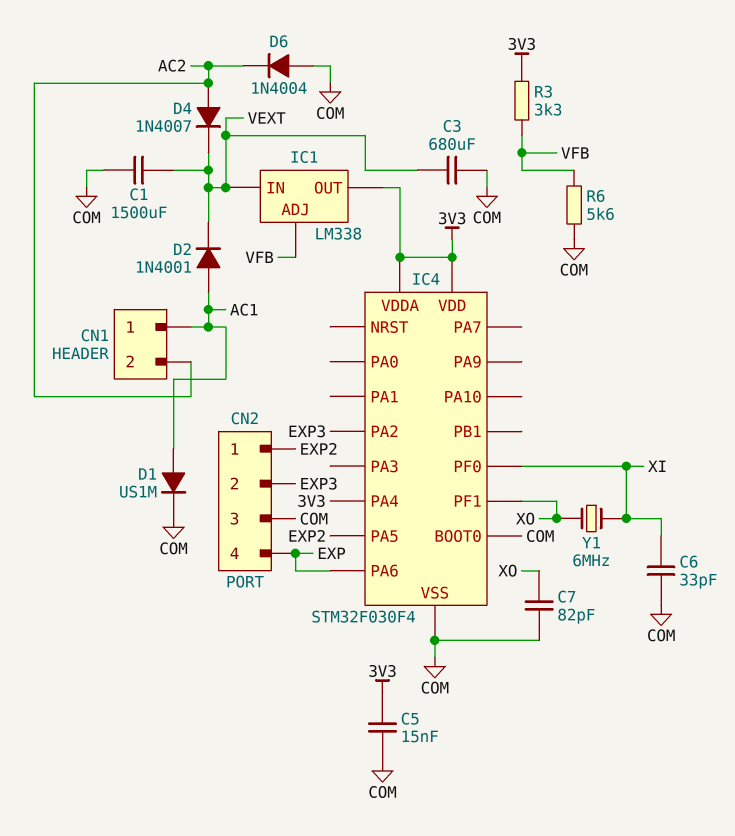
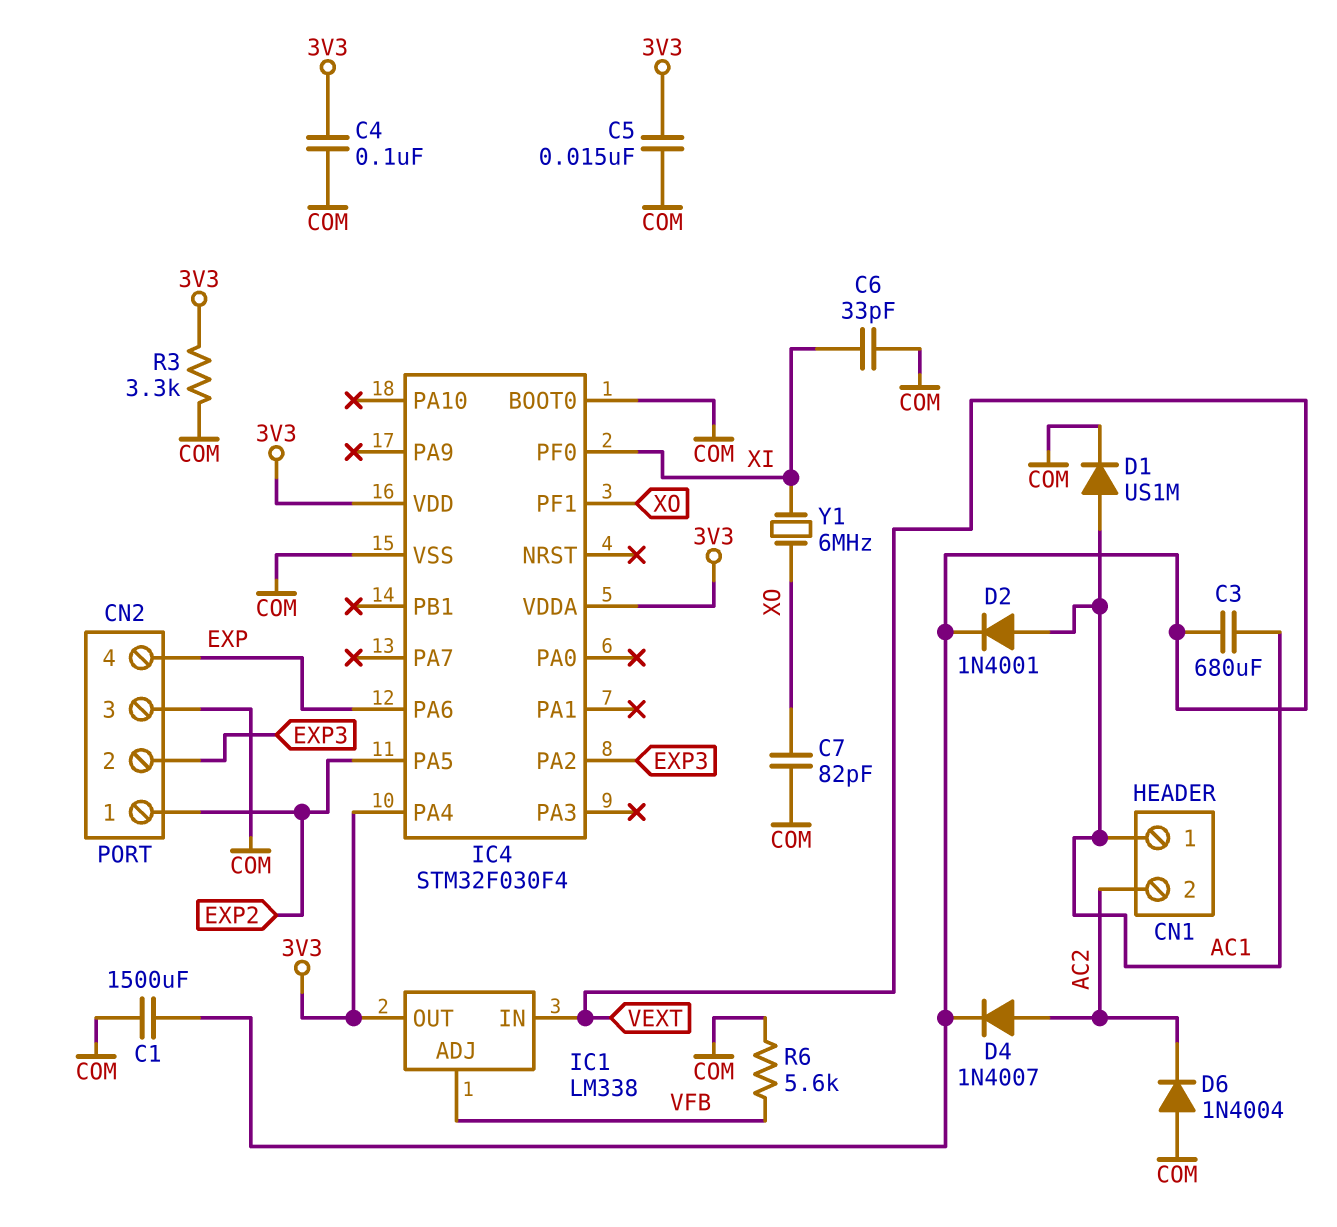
C3: 680uF (COM, VEXT) -> 680uF (AC1, VEXT)
C4: none -> 100nF (3V3, COM)
R3: 3.3k (3V3, VFB) -> 3.3k (3V3, COM)

